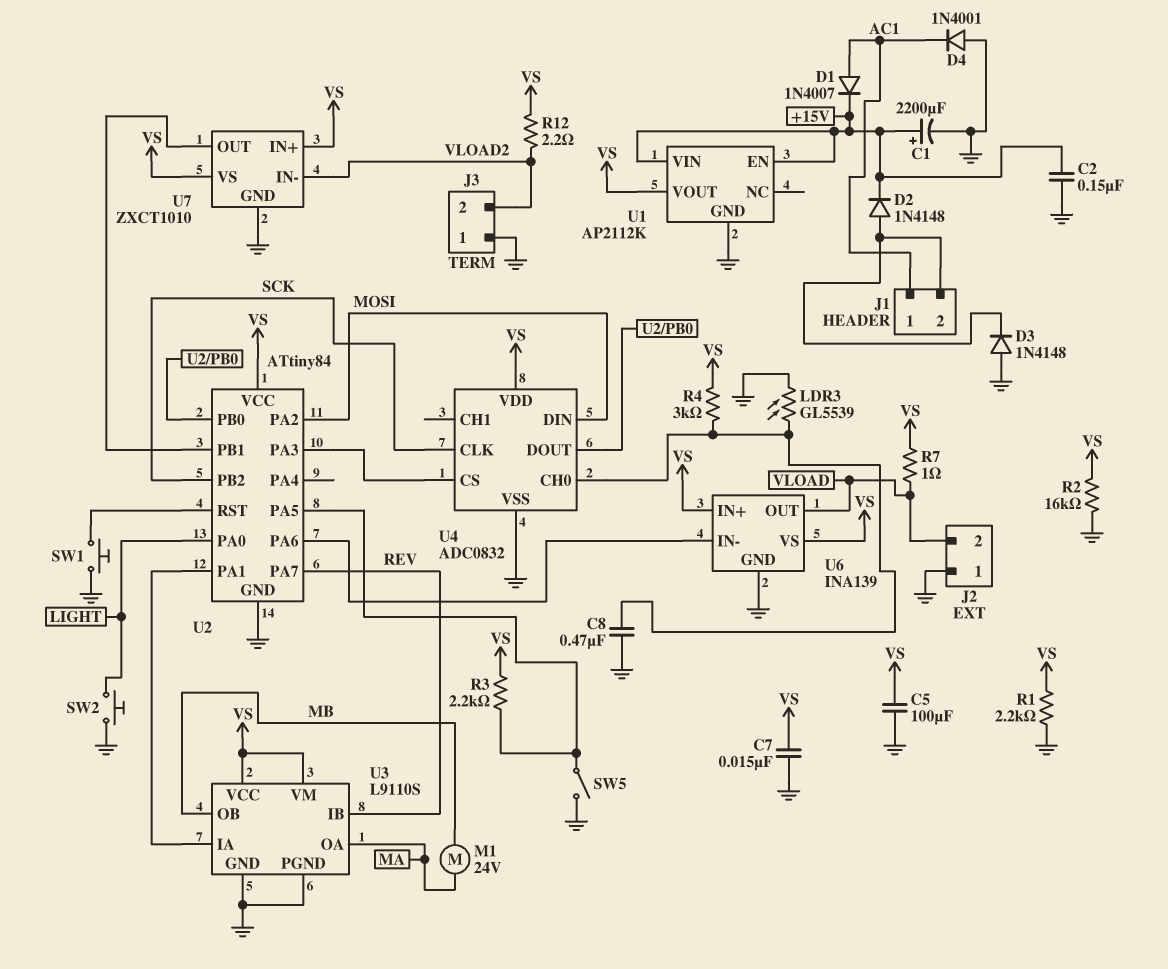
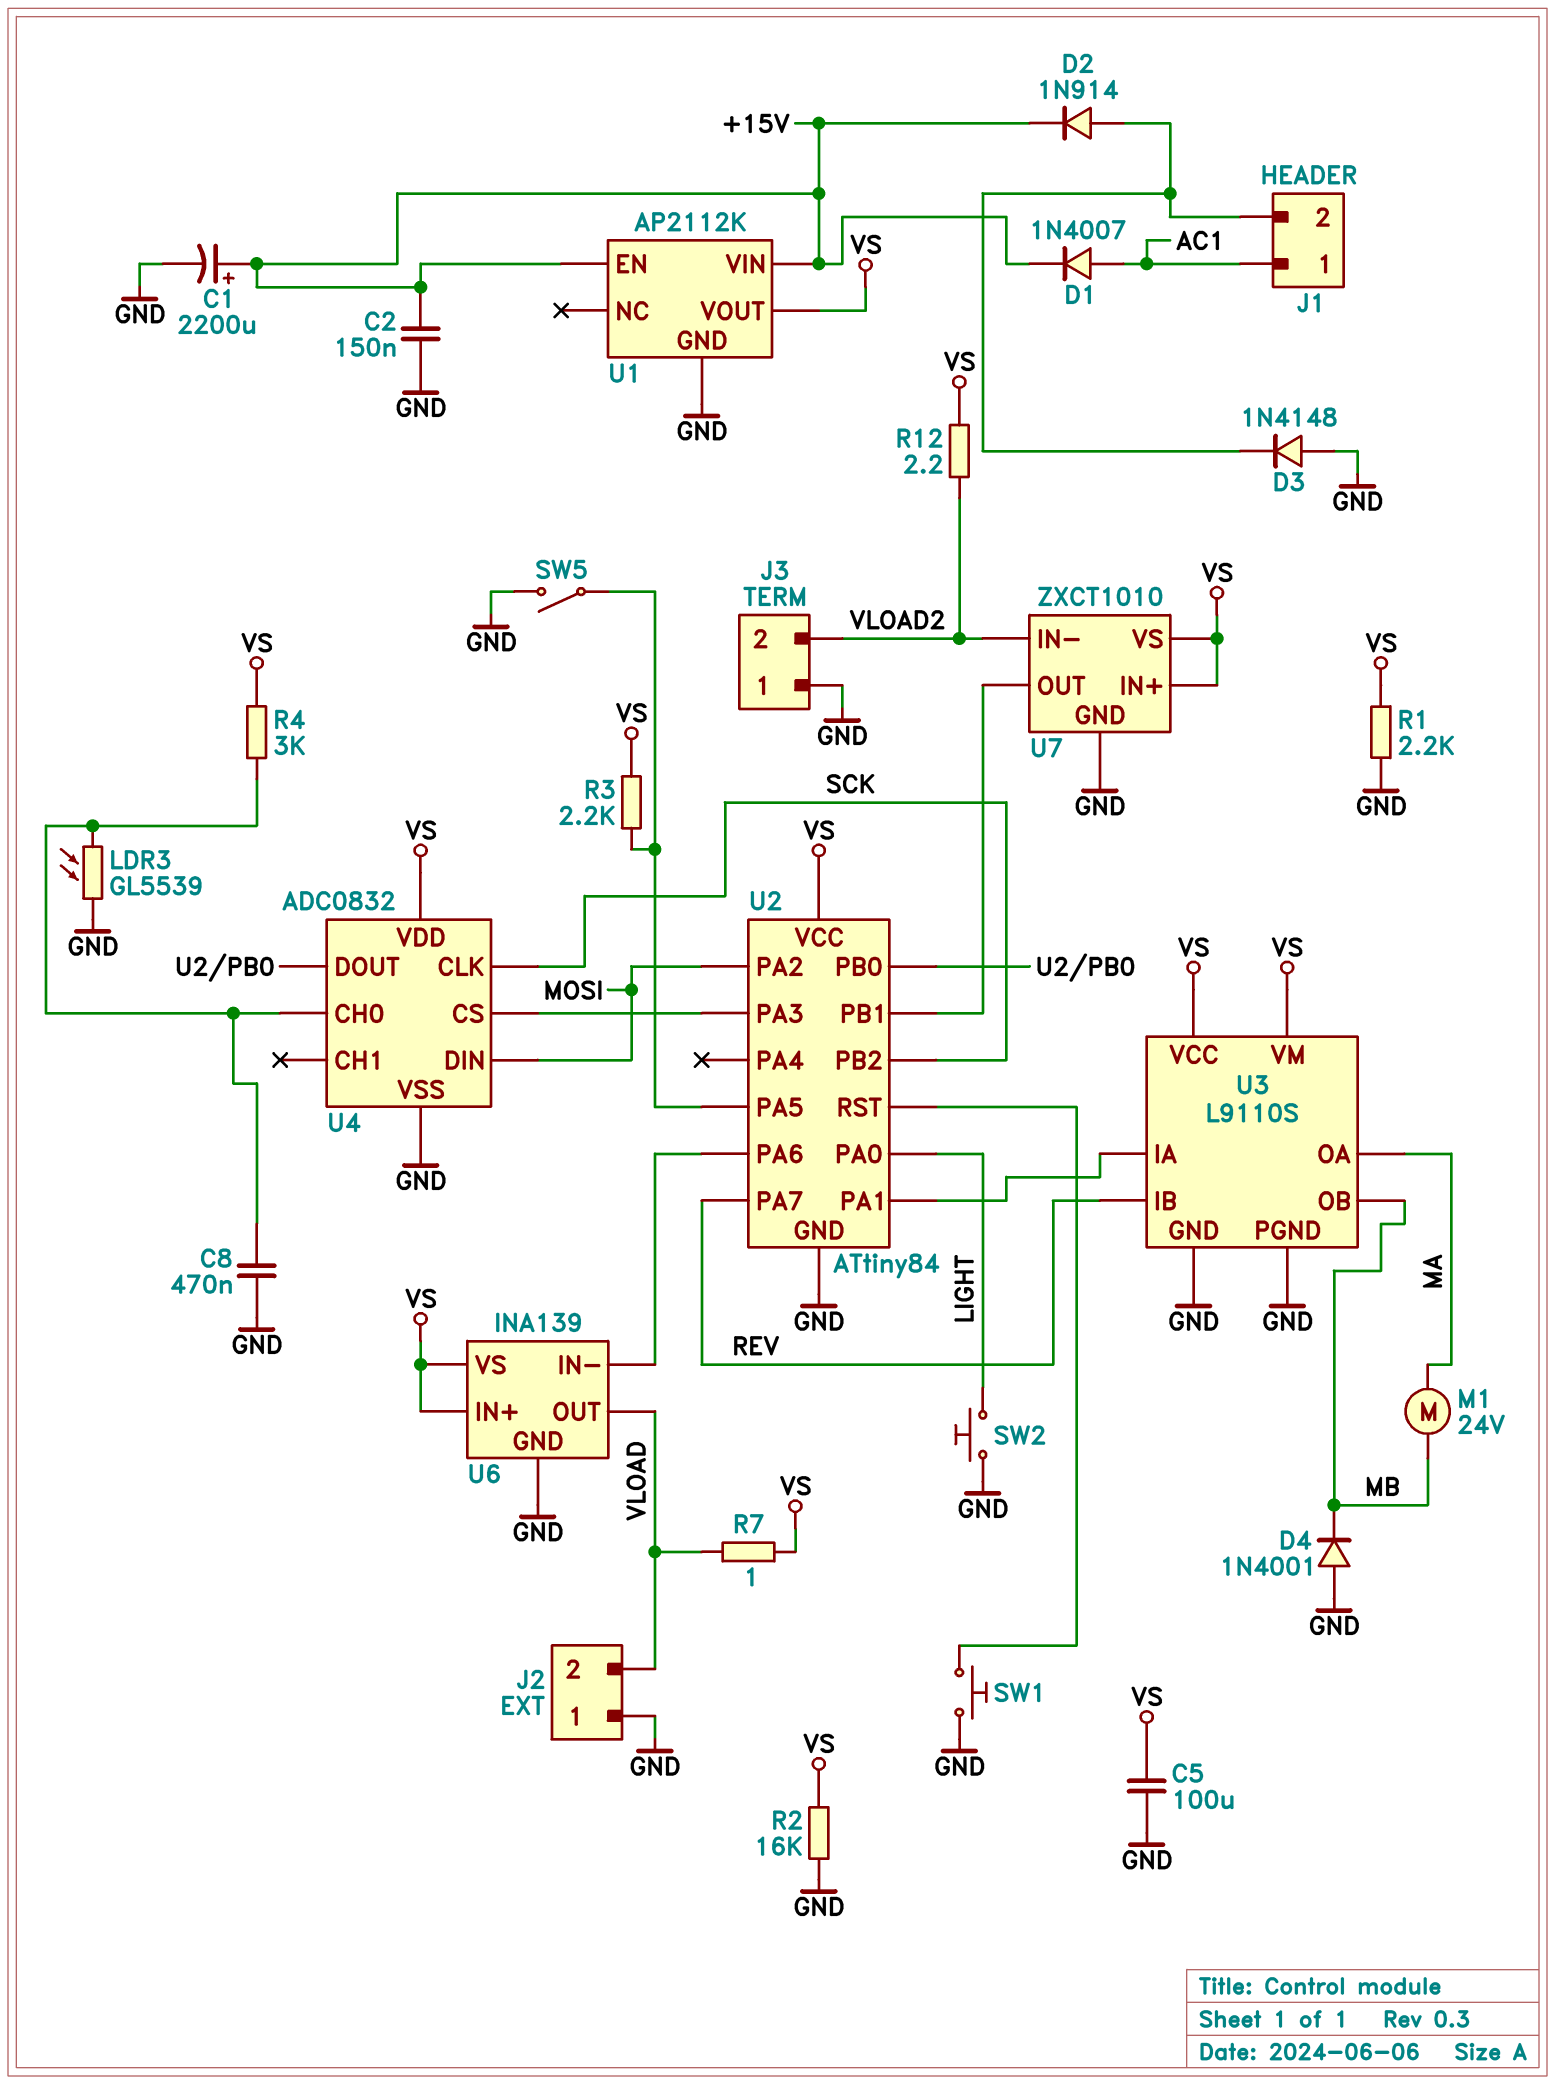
C7: 15nF (GND, VS) -> none
D2: diode 1N4148 (A J1/2, K +15V) -> diode 1N914 (A J1/2, K +15V)
D4: diode 1N4001 (A GND, K AC1) -> diode 1N4001 (A GND, K MB)

